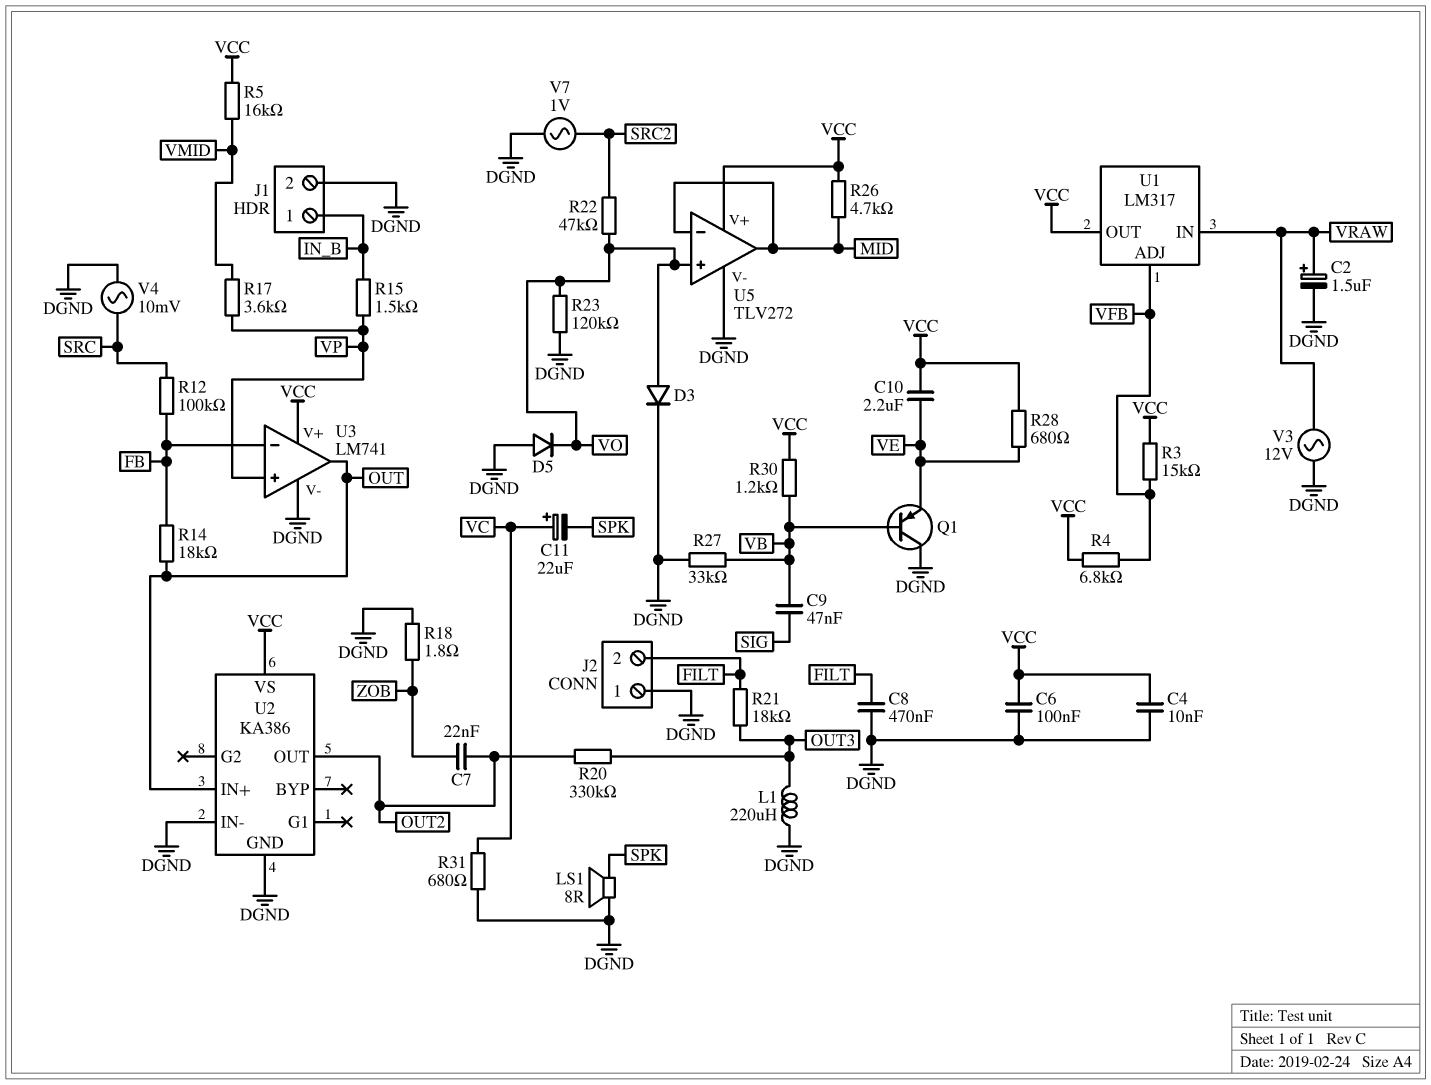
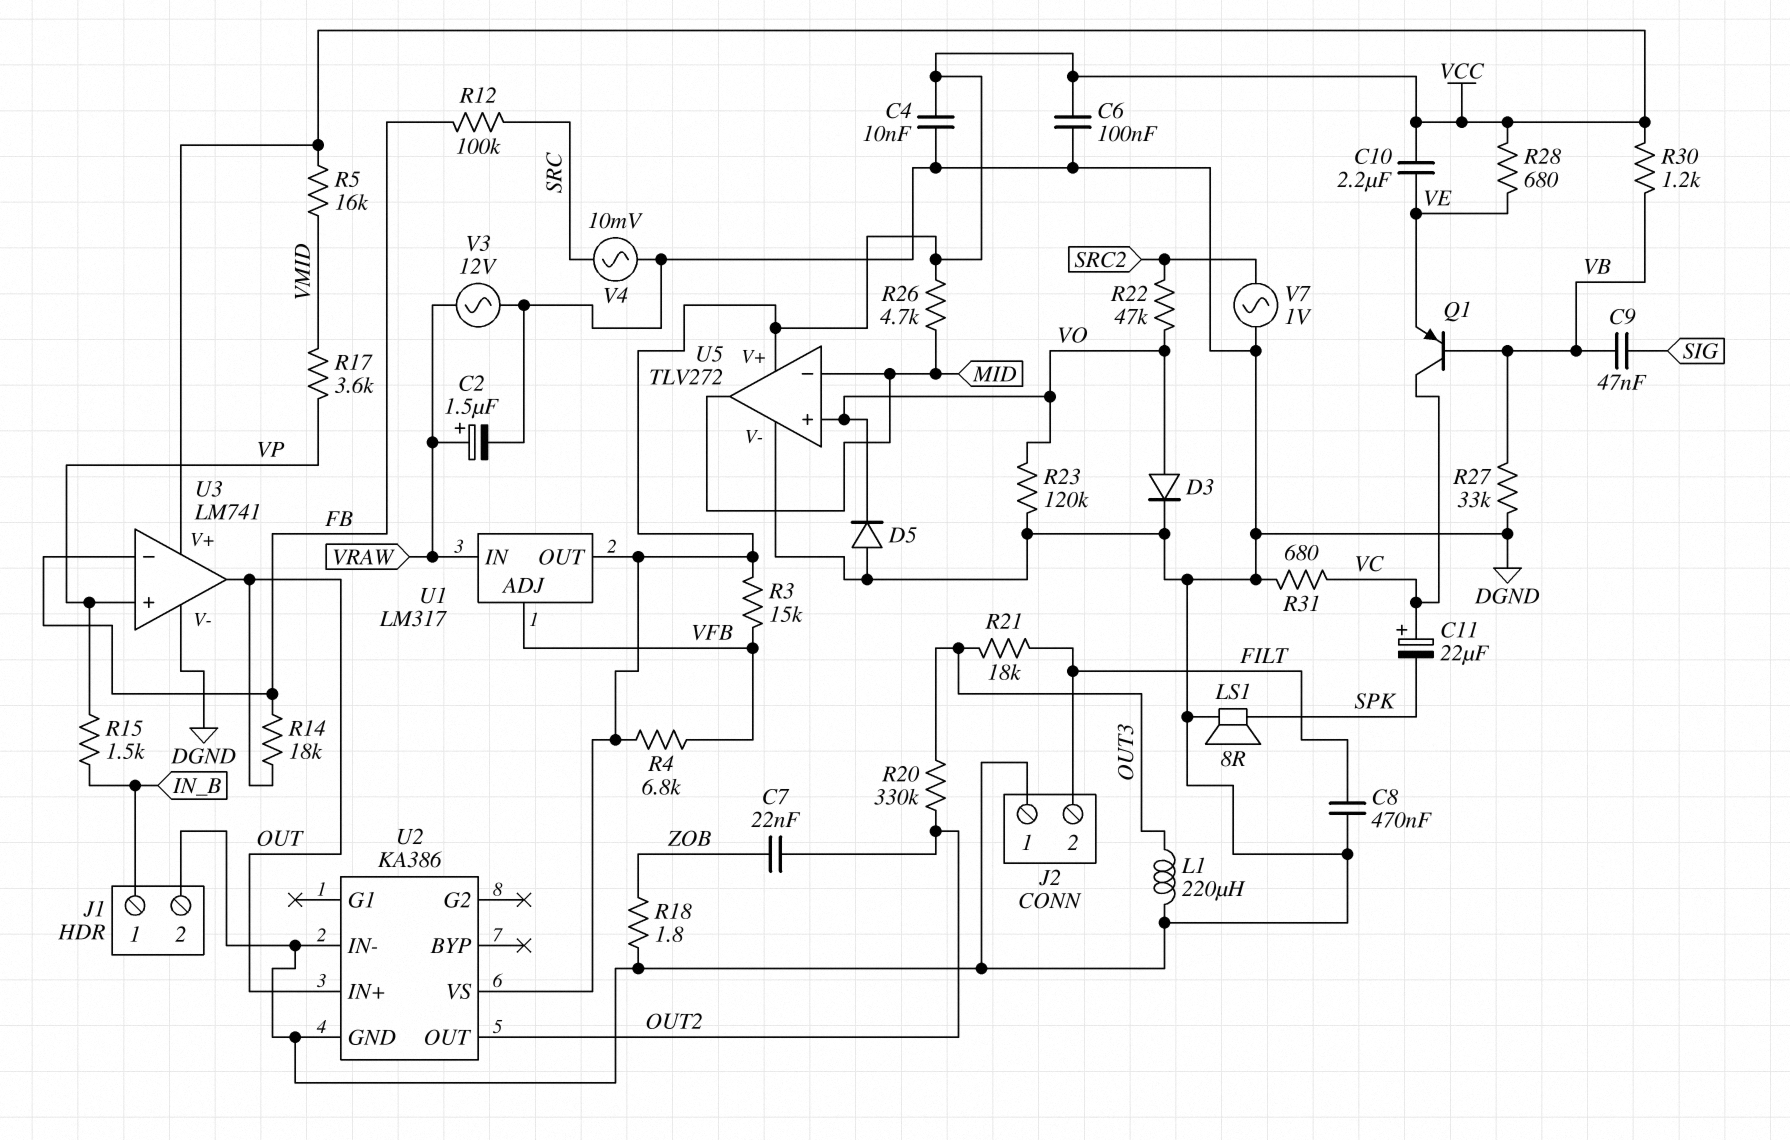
Q1: PNP (B VB, C DGND, E VE) -> PNP (B VB, C VC, E VE)

